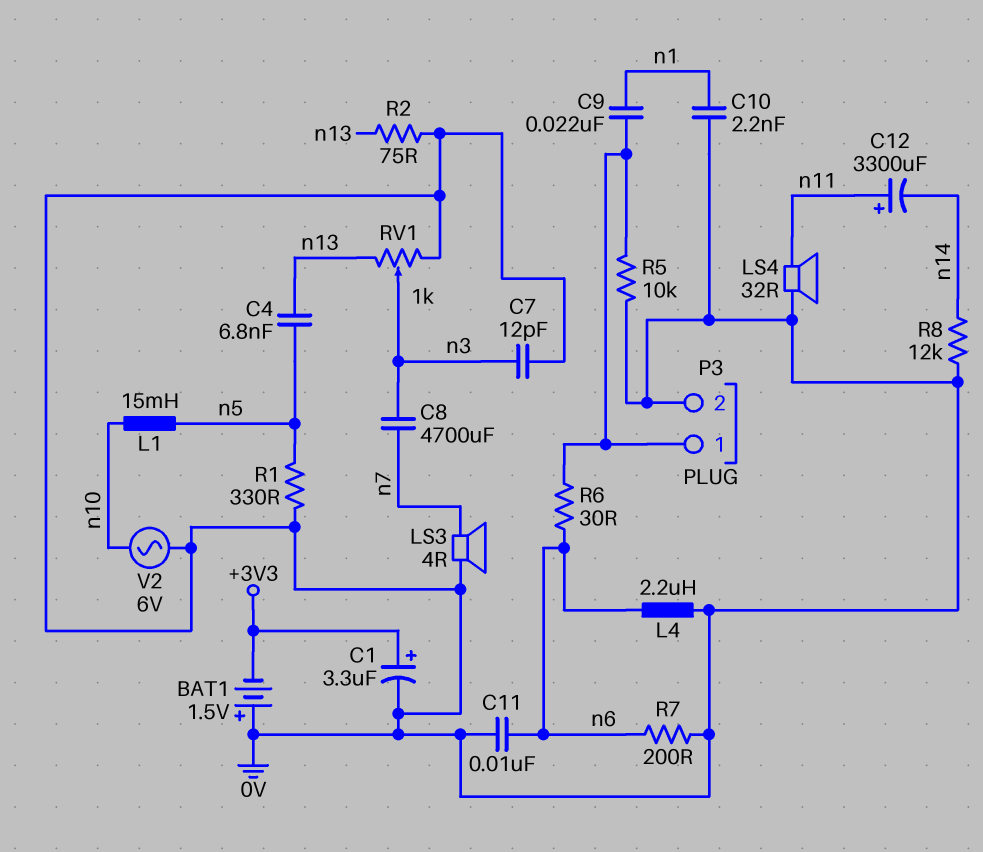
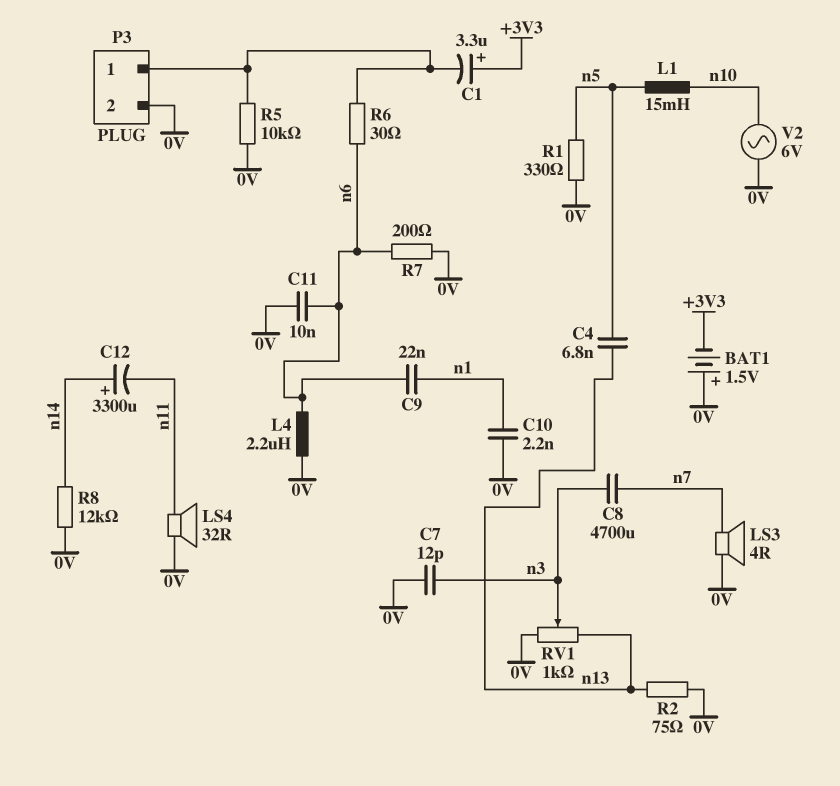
C1: 3.3uF (plus +3V3, minus 0V) -> 3.3uF (plus +3V3, minus P3/1)
C9: 22nF (P3/1, n1) -> 22nF (n1, n6)
C12: 3300uF (plus n11, minus n14) -> 3300uF (plus n14, minus n11)

